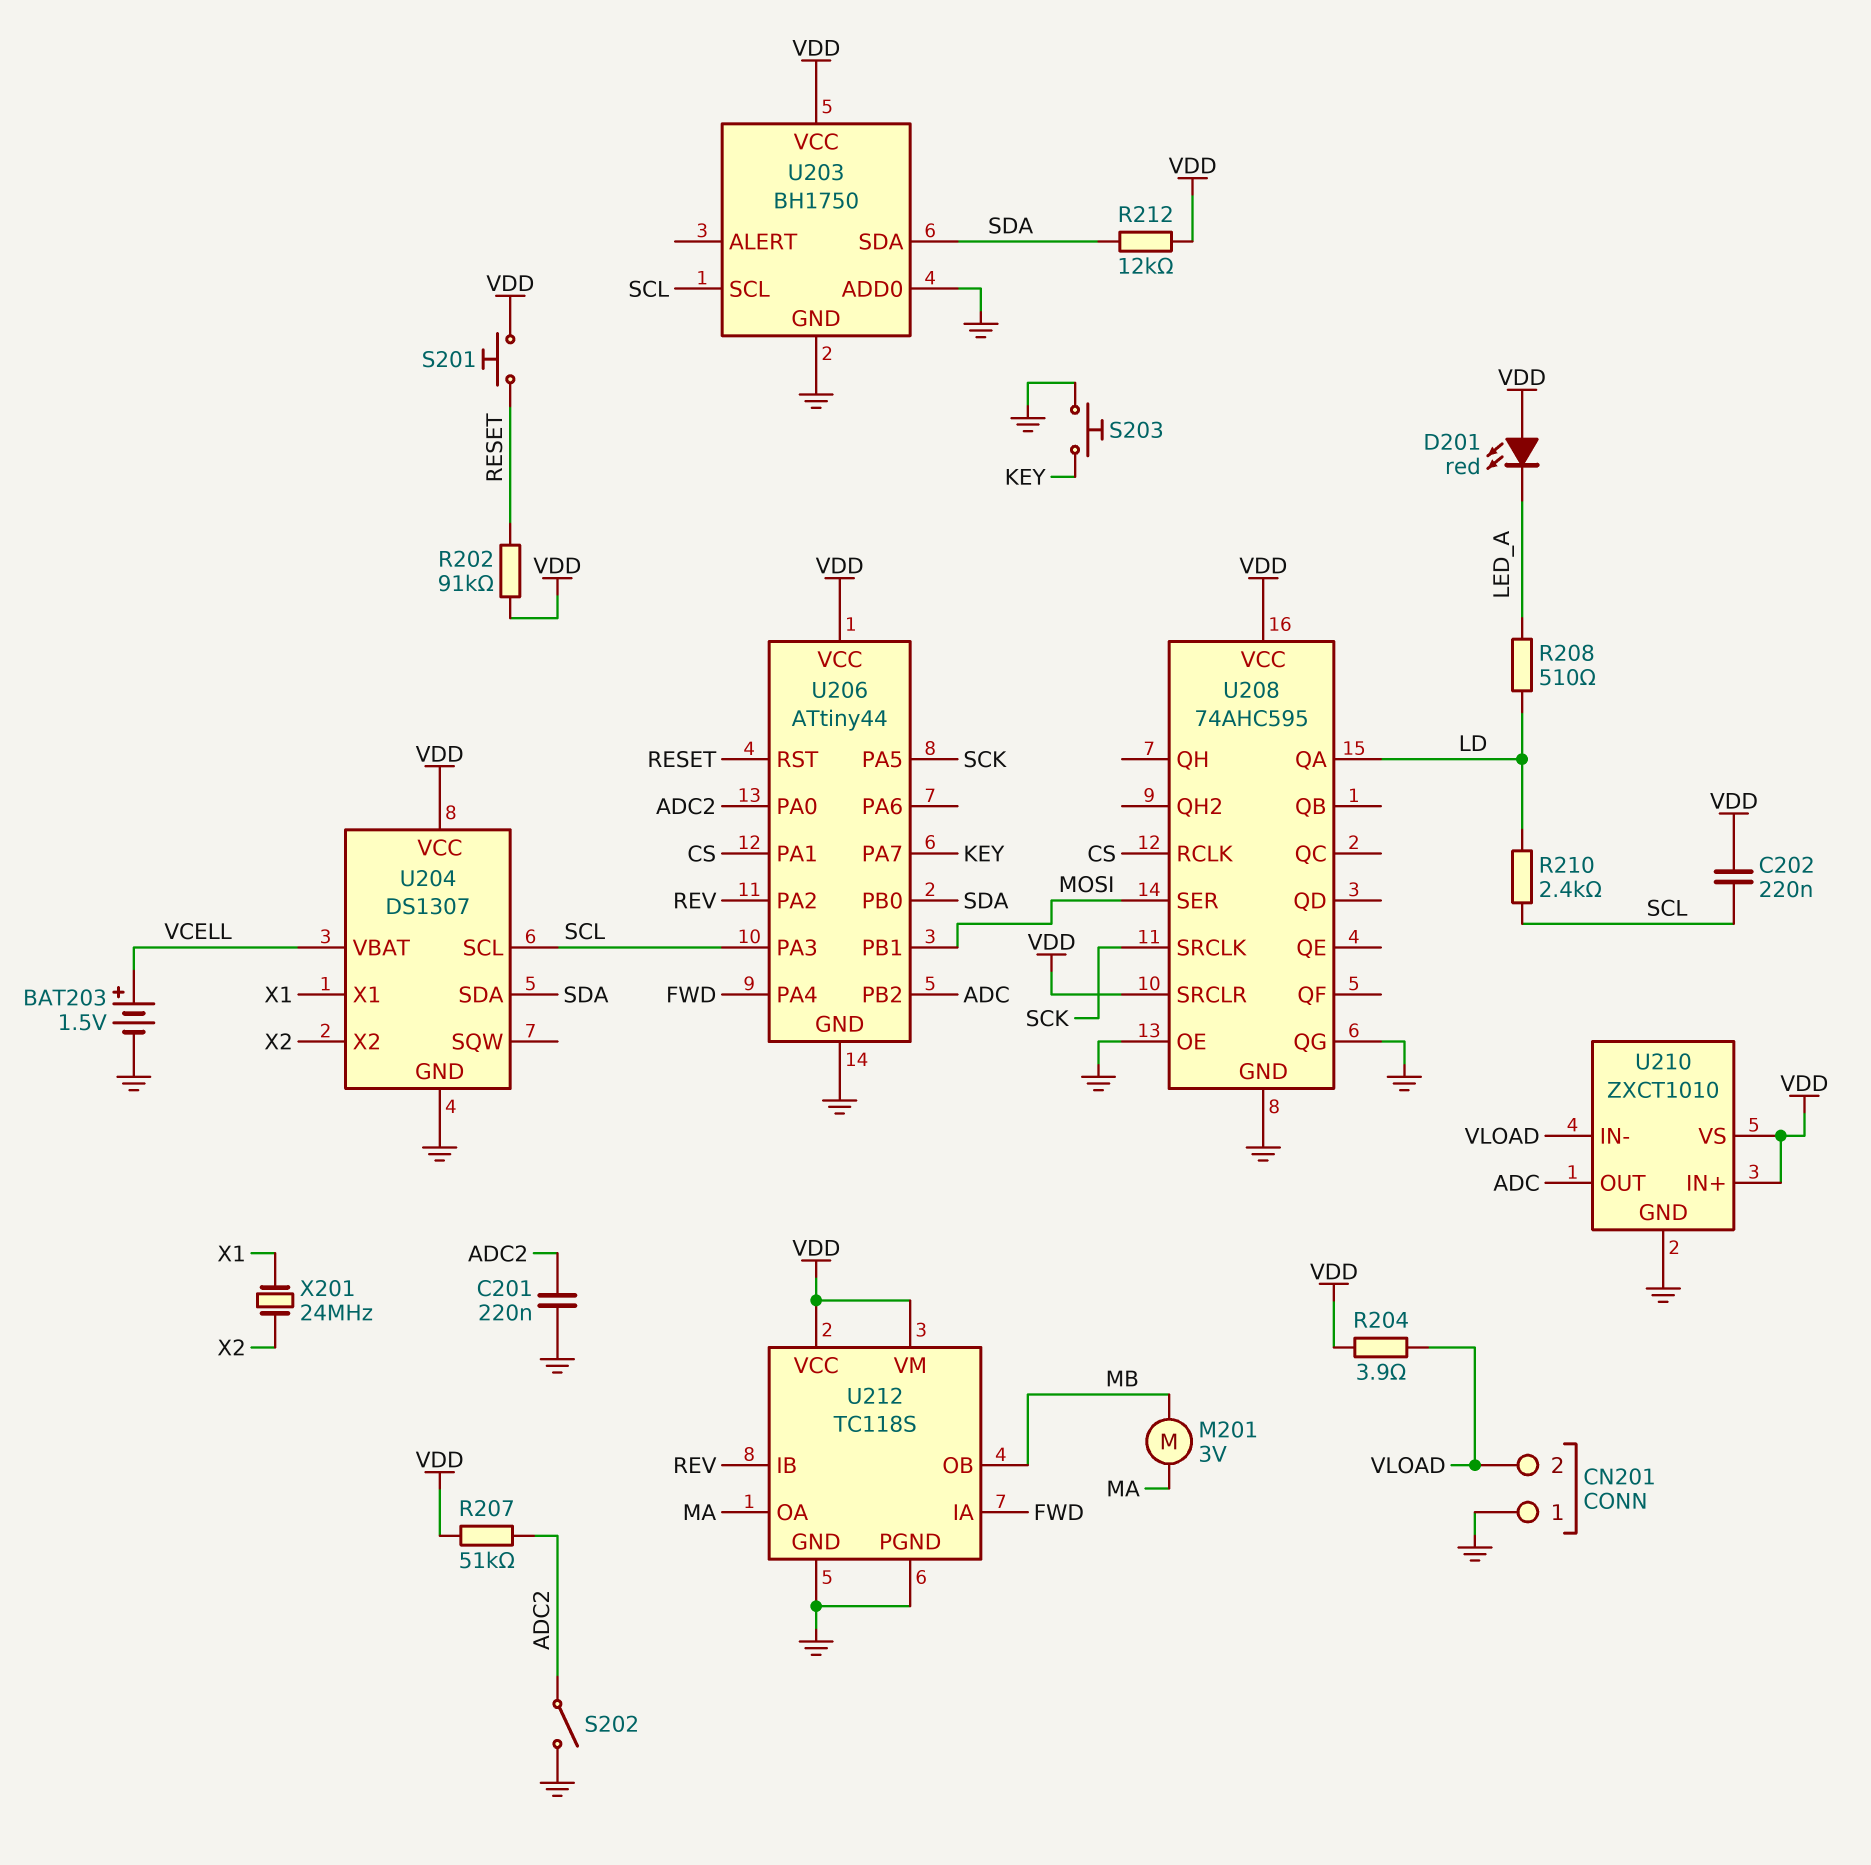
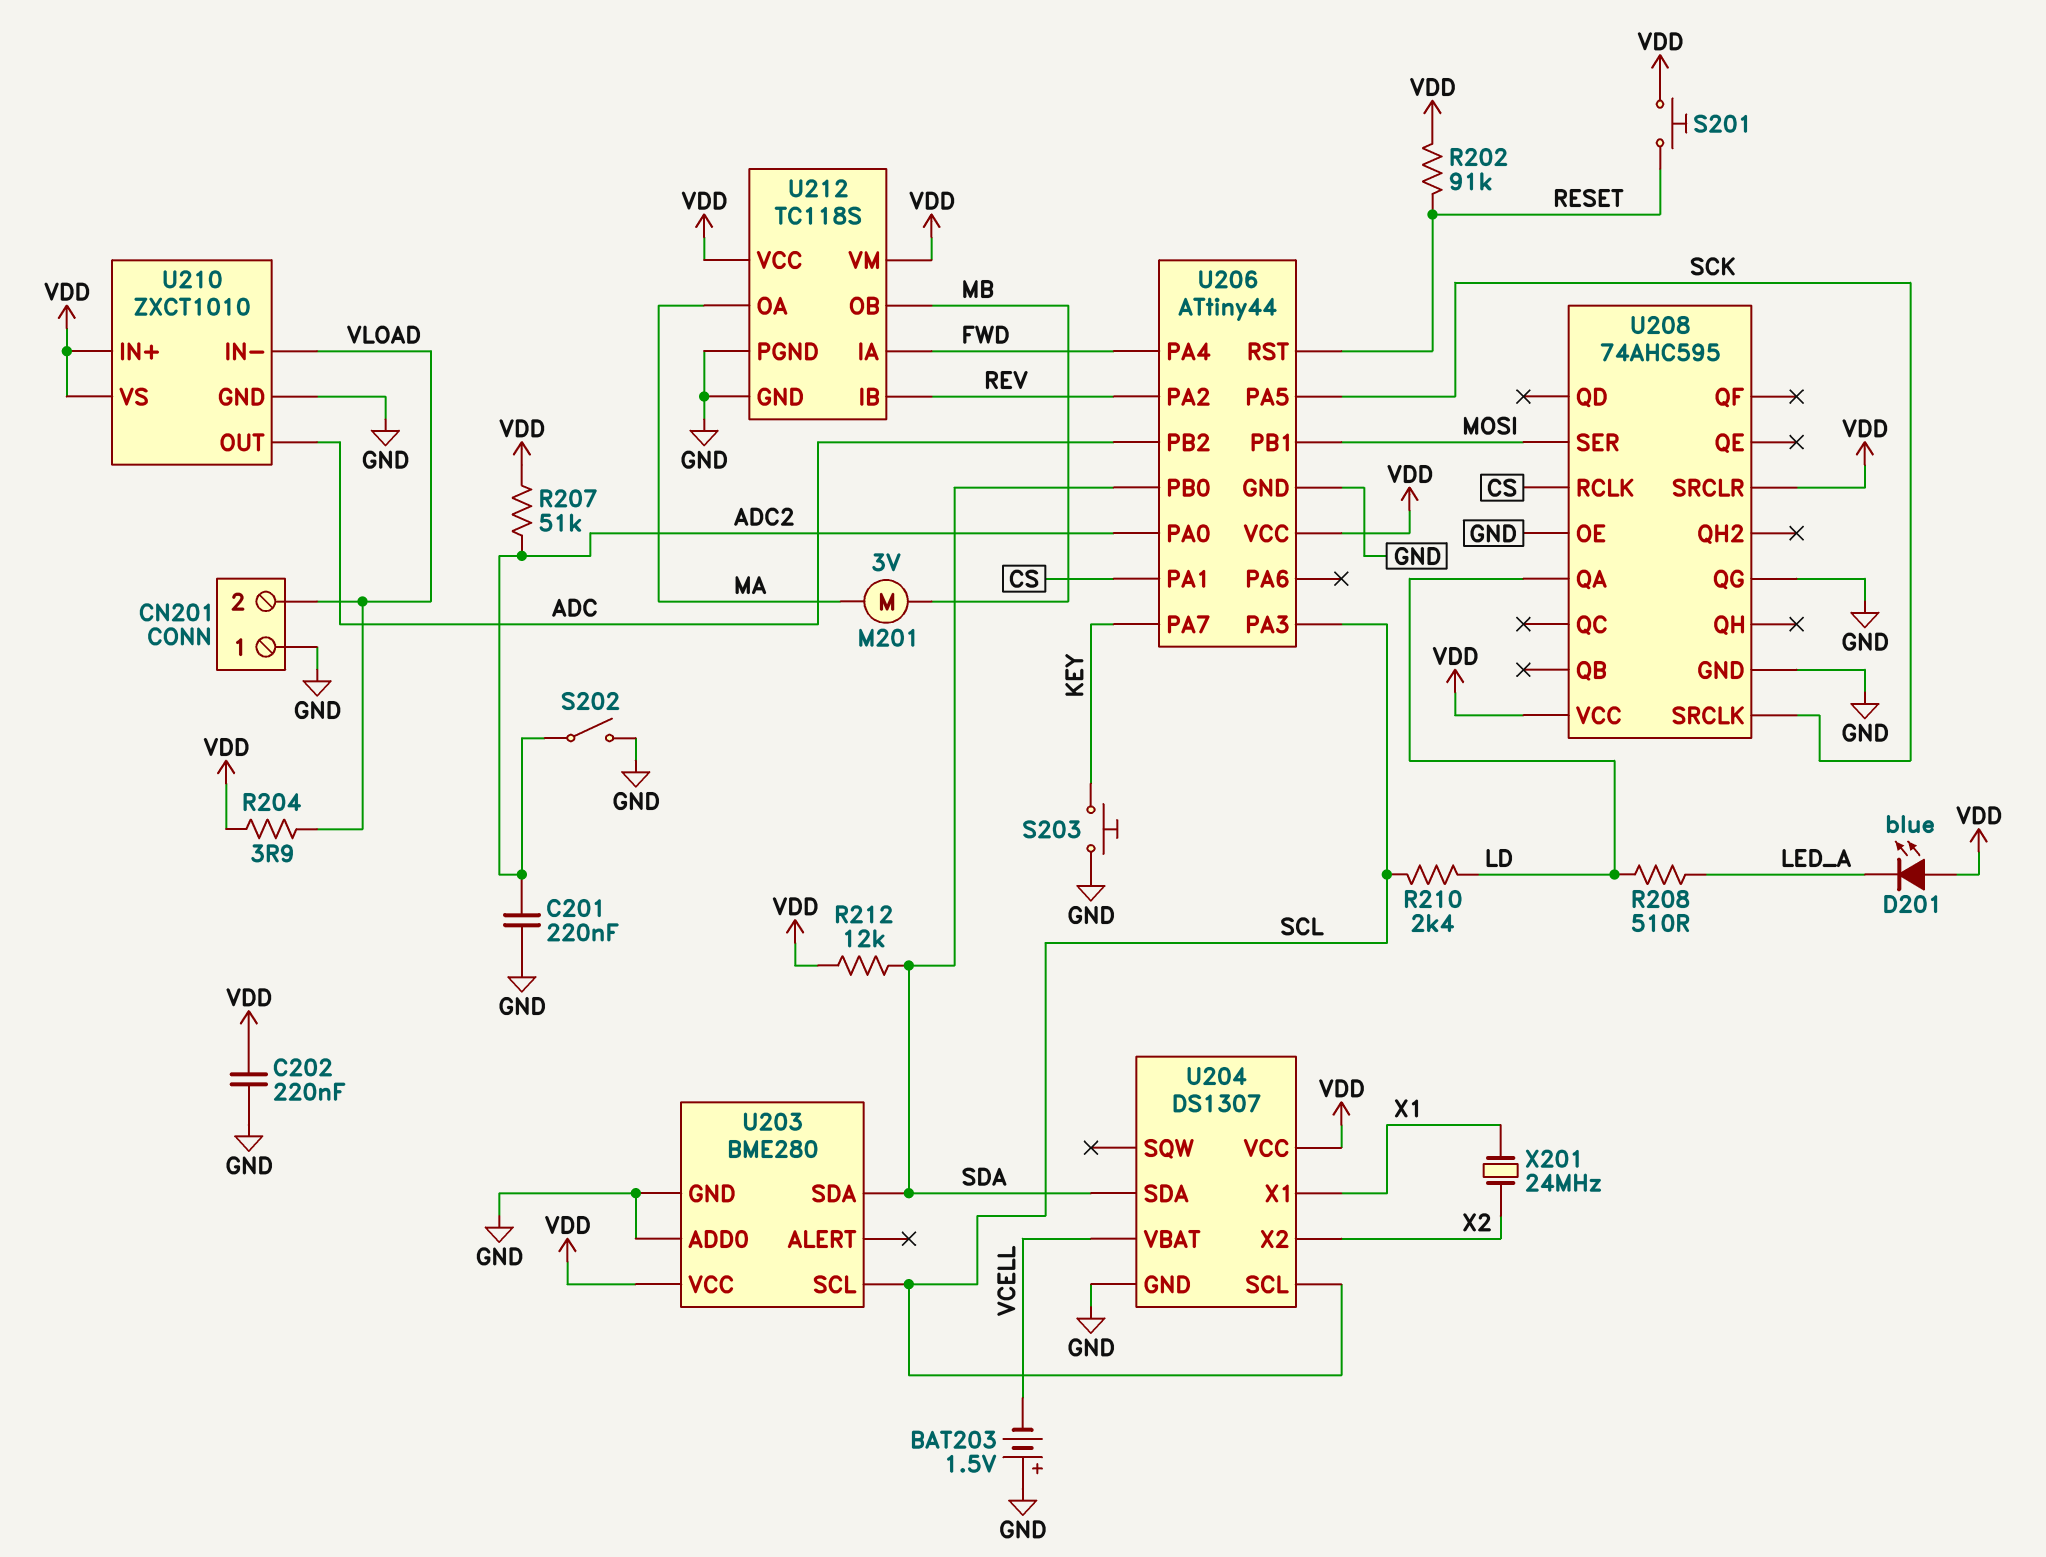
BAT203: 1.5V (plus VCELL, minus GND) -> 1.5V (plus GND, minus VCELL)
C202: 220nF (SCL, VDD) -> 220nF (GND, VDD)
D201: LED red (A VDD, K LED_A) -> LED blue (A VDD, K LED_A)
U203: BH1750 -> BME280

